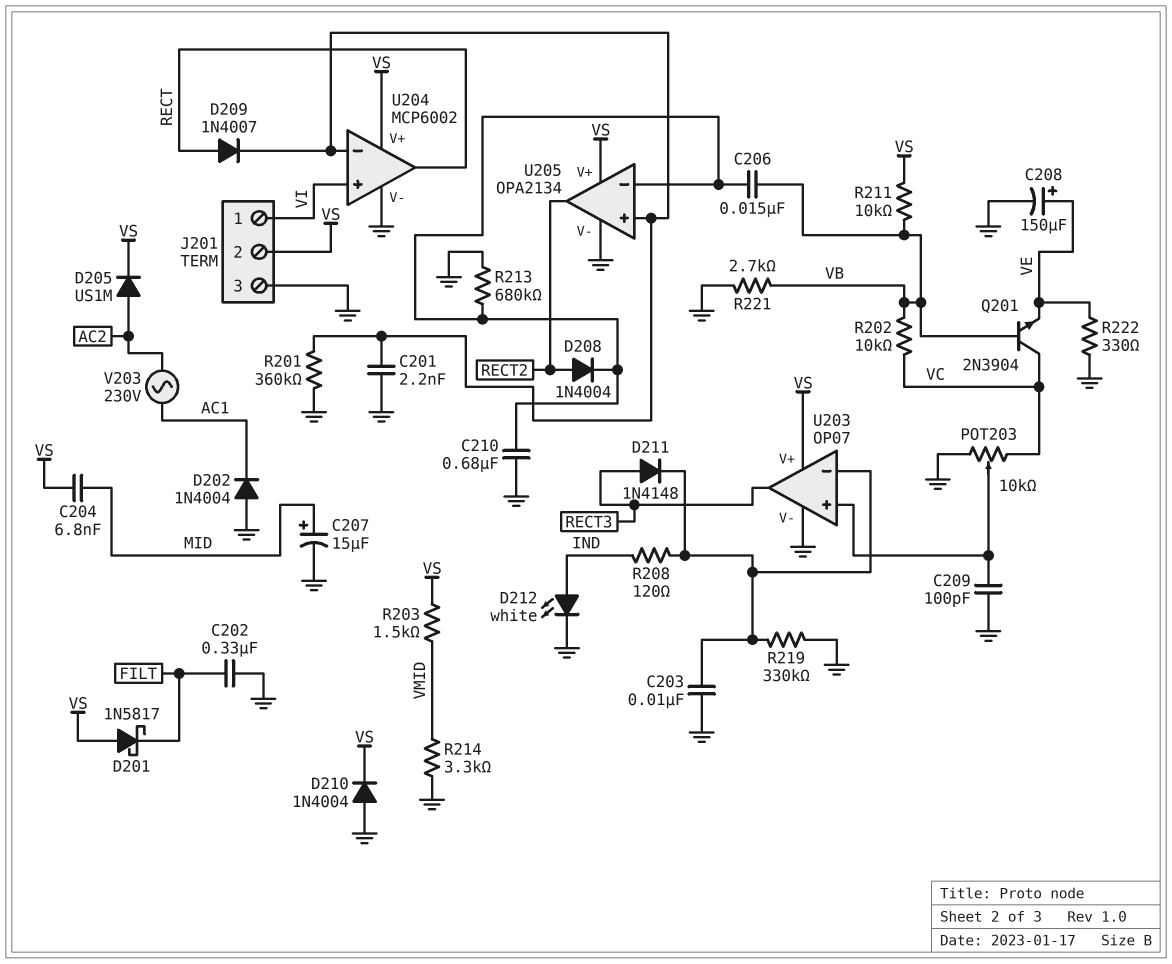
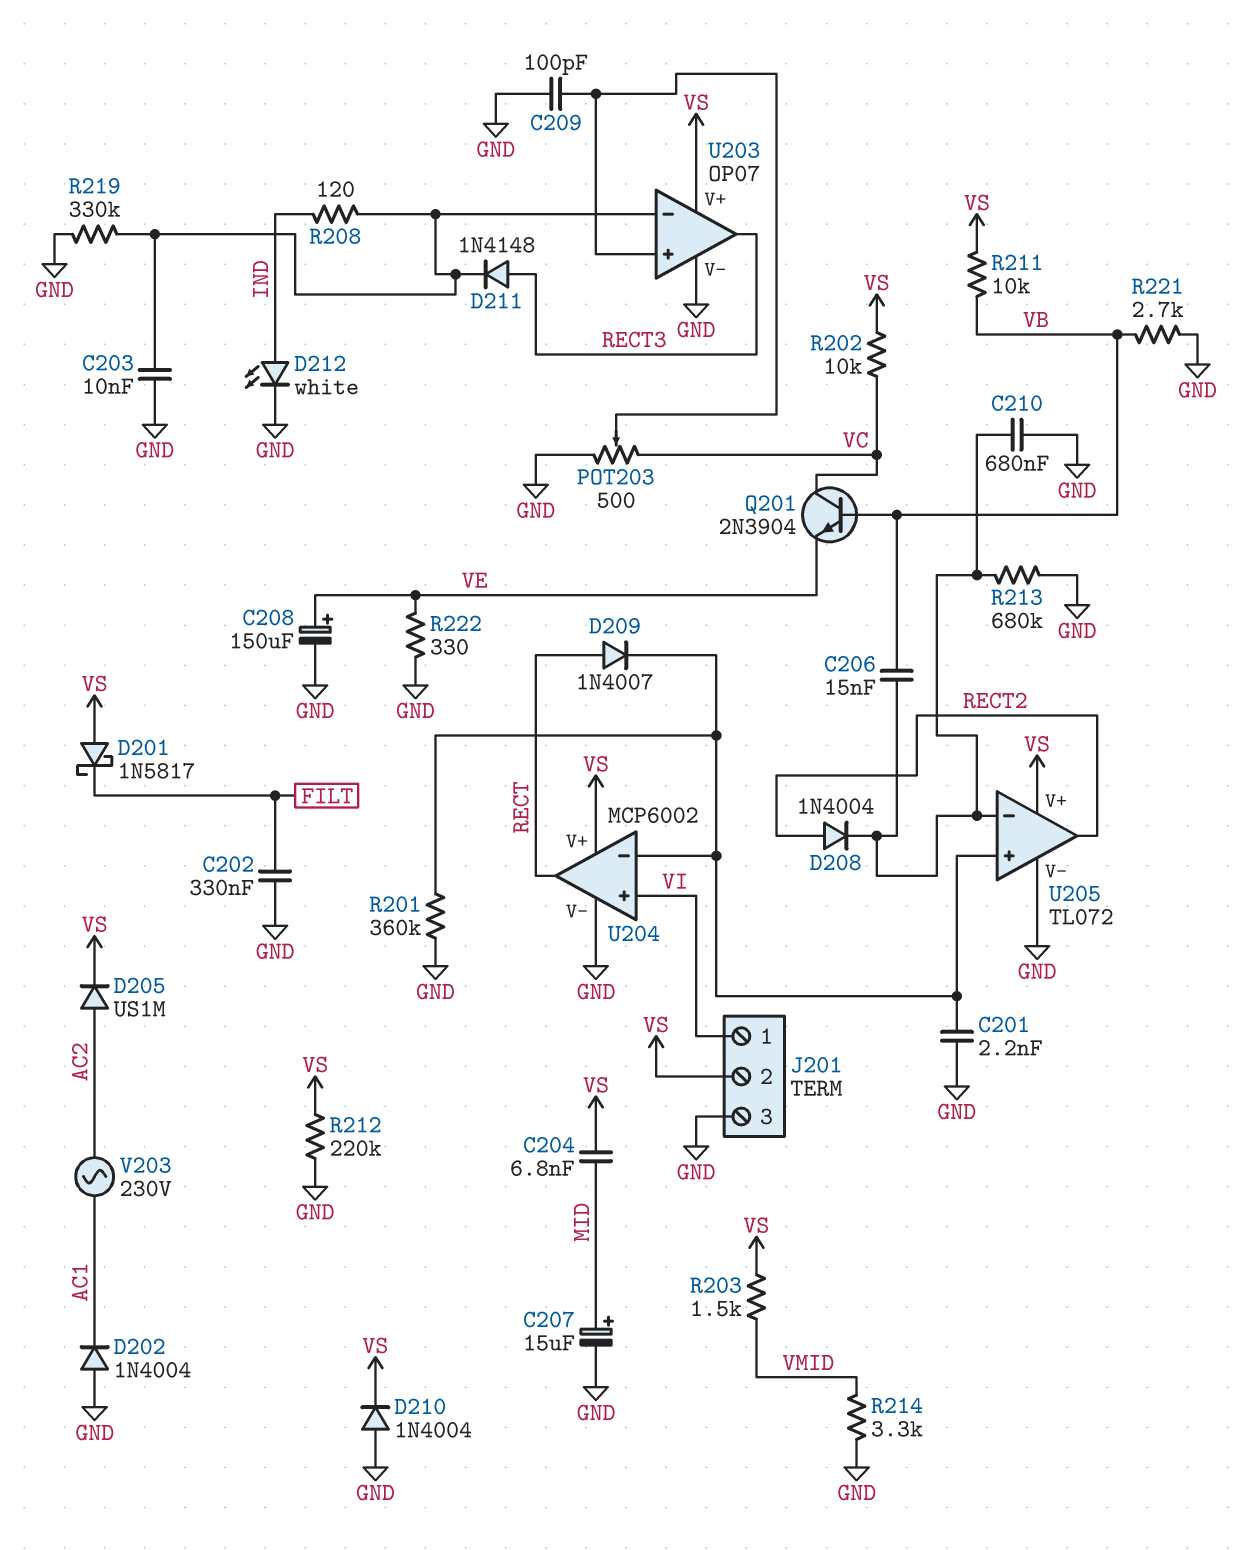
POT203: 10k (GND, VC, wiper U203/in+) -> 500 (GND, VC, wiper U203/in+)
R202: 10k (VB, VC) -> 10k (VC, VS)
R212: none -> 220k (GND, VS)
U205: OPA2134 -> TL072

